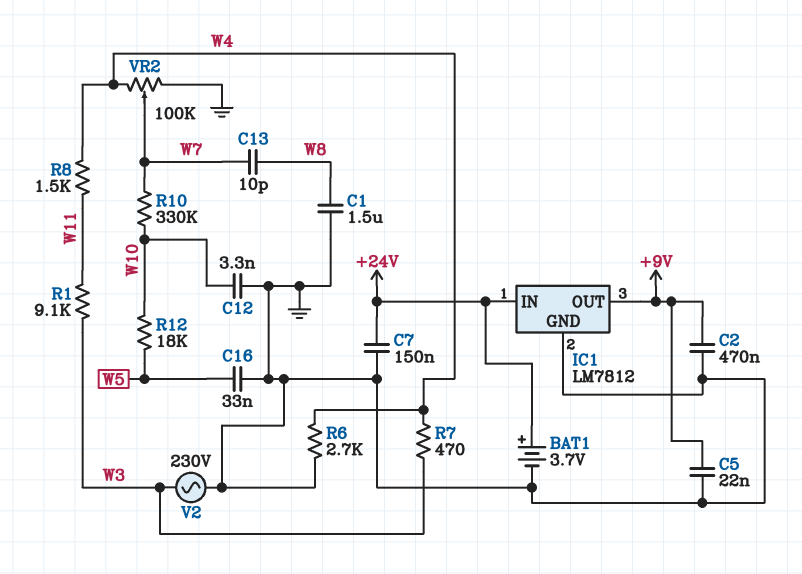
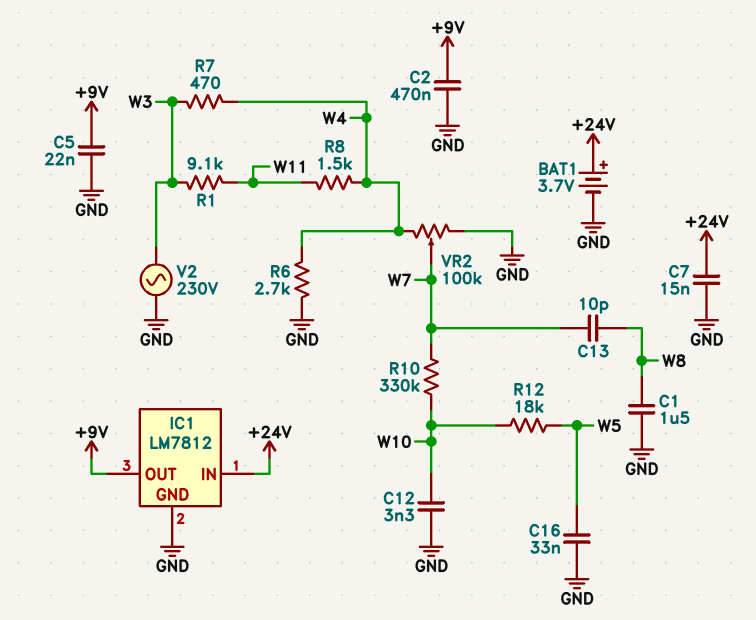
C7: 150nF (+24V, GND) -> 15nF (+24V, GND)

